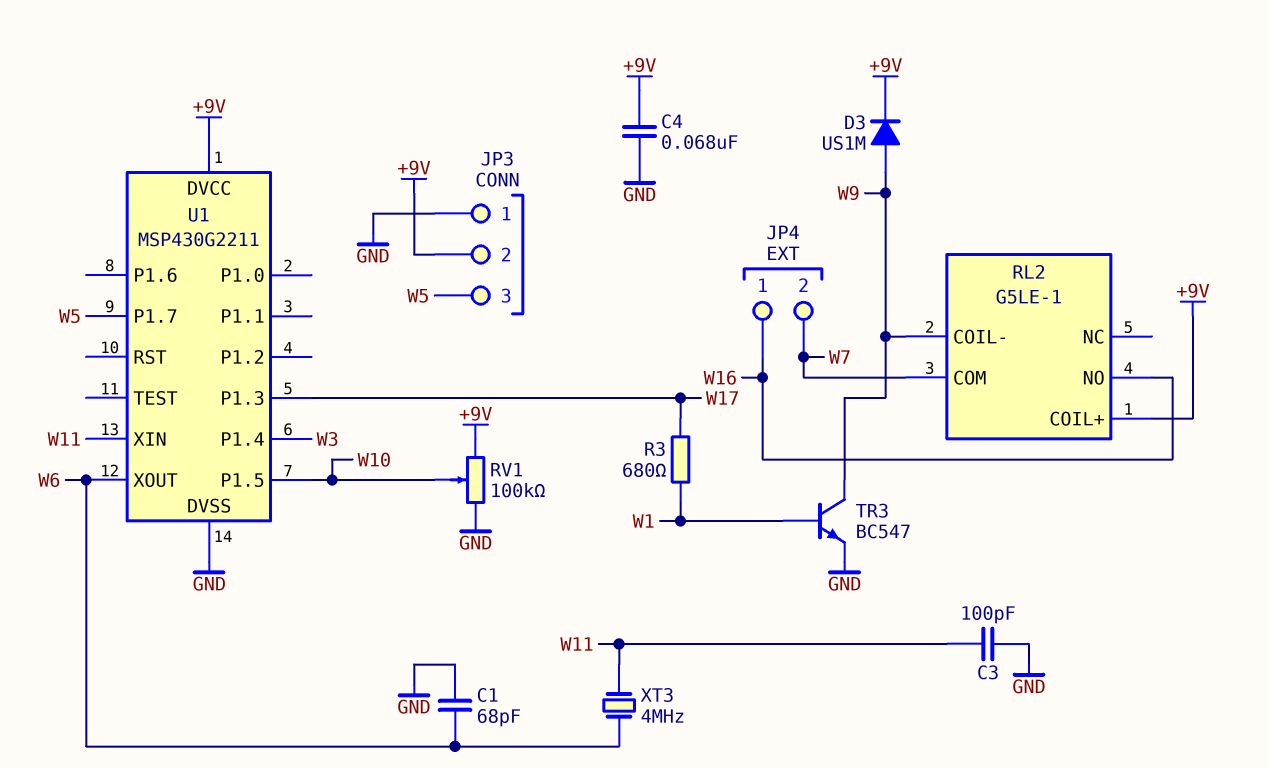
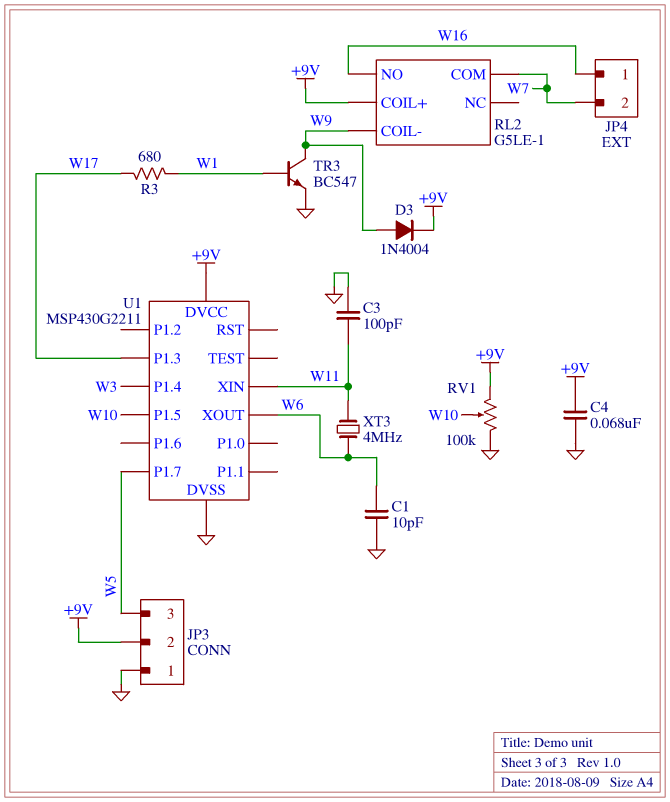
C1: 68pF (GND, W6) -> 10pF (GND, W6)
D3: diode US1M (A W9, K +9V) -> diode 1N4004 (A W9, K +9V)

